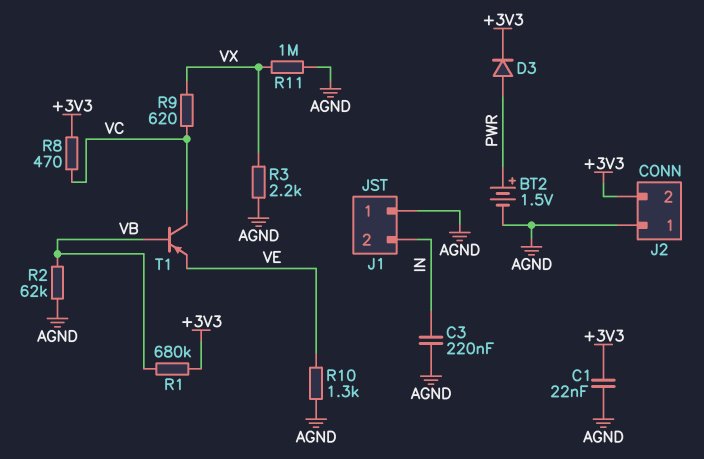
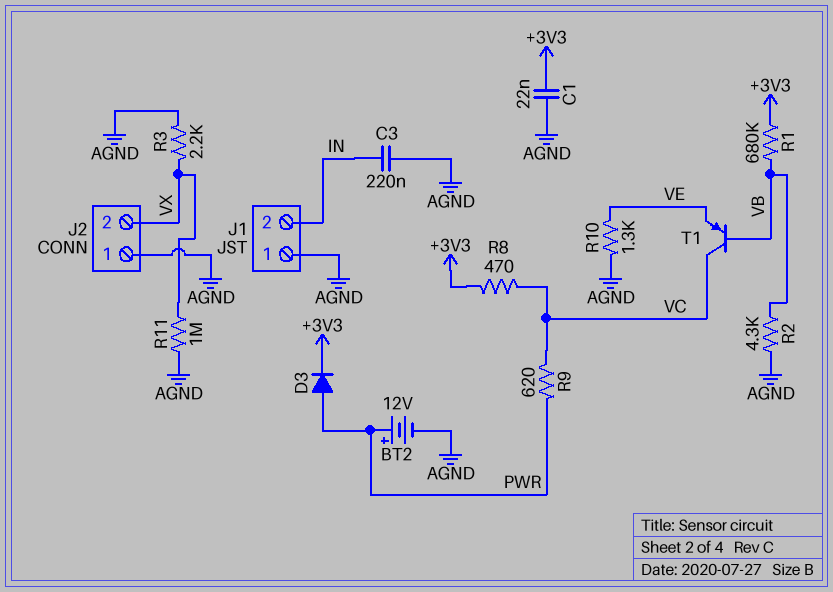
BT2: 1.5V (plus PWR, minus AGND) -> 12V (plus PWR, minus AGND)
J2 pin 2: +3V3 -> VX
R2: 62k (AGND, VB) -> 4.3k (AGND, VB)
R9: 620 (VC, VX) -> 620 (PWR, VC)

